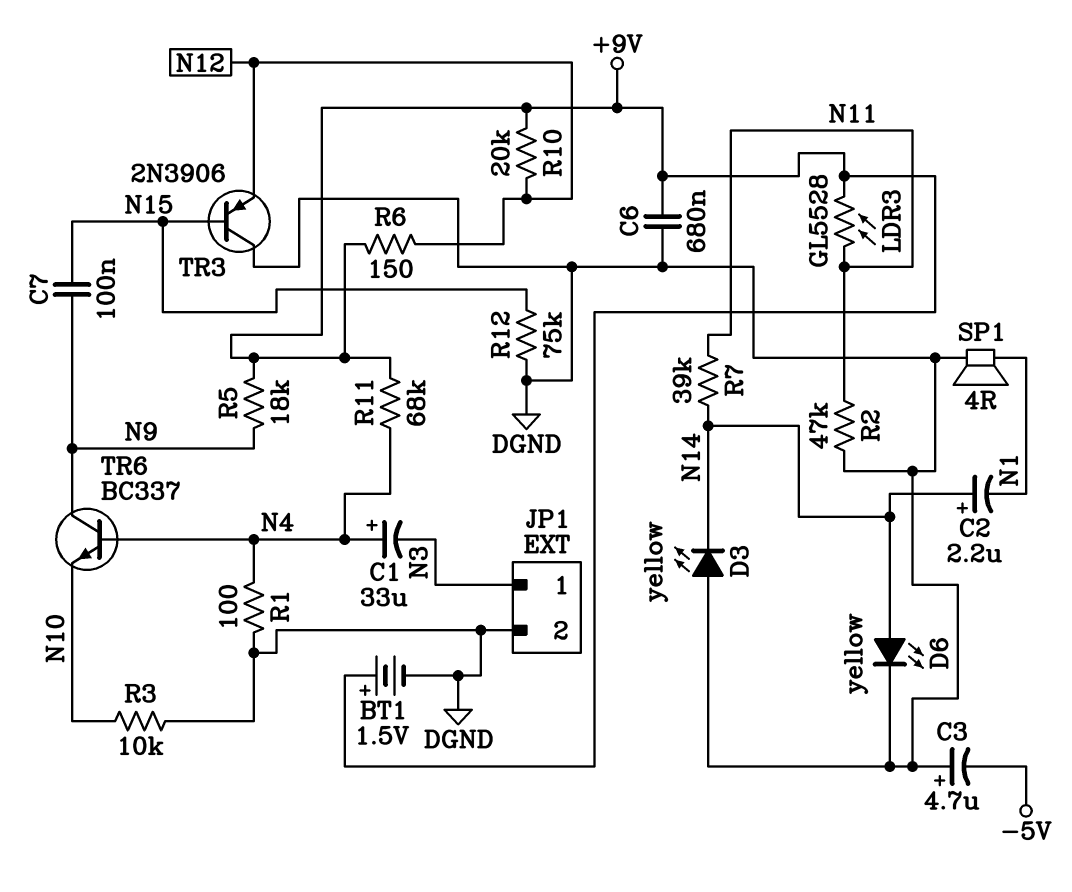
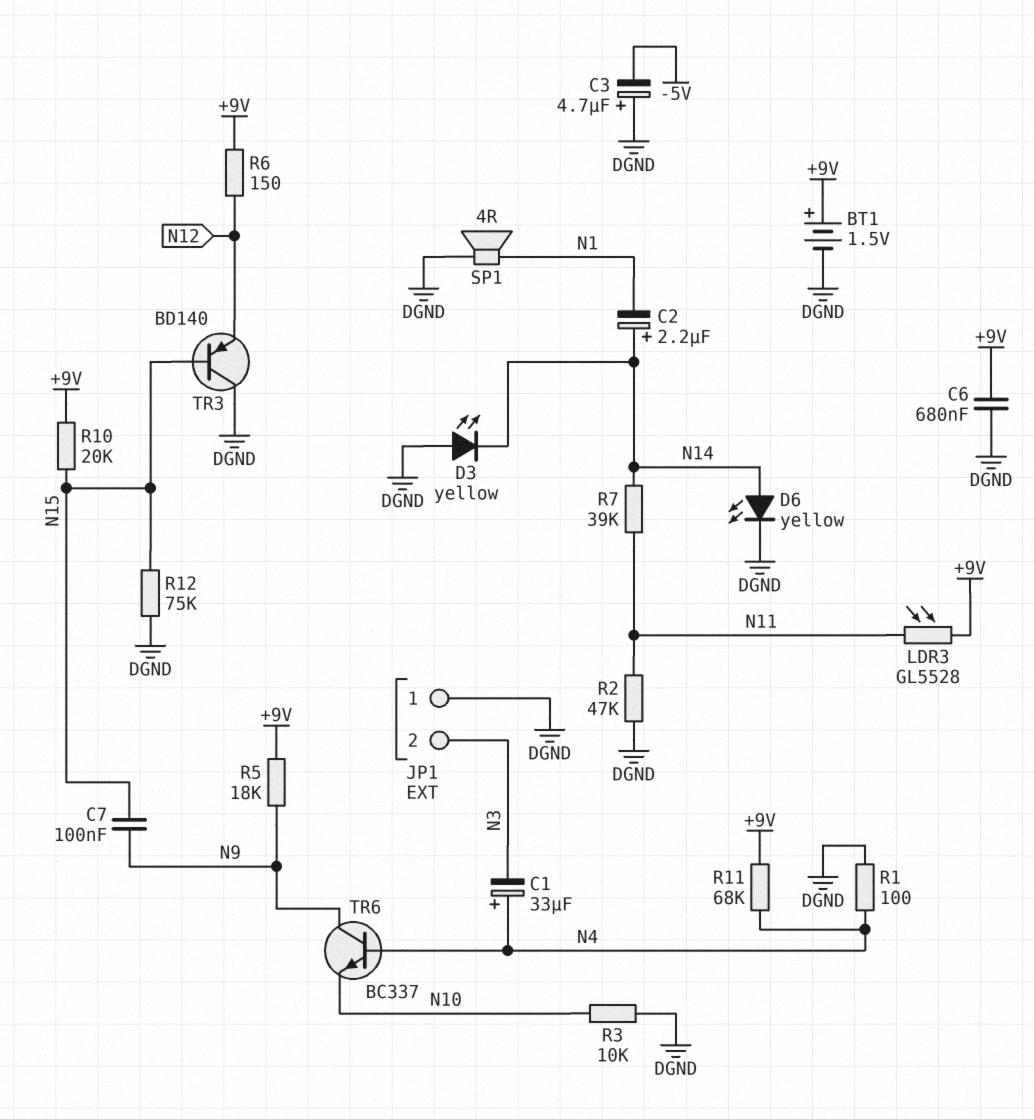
JP1 pin 1: N3 -> DGND
JP1 pin 2: DGND -> N3
R10: 20k (+9V, N12) -> 20k (+9V, N15)
TR3: PNP 2N3906 (B N15, C DGND, E N12) -> PNP BD140 (B N15, C DGND, E N12)

